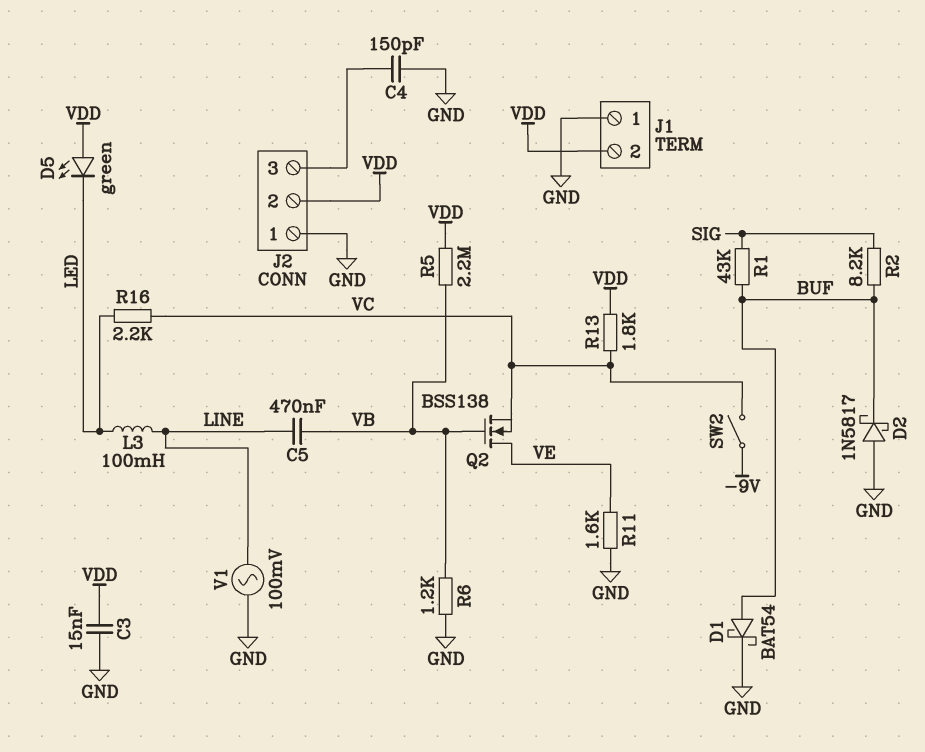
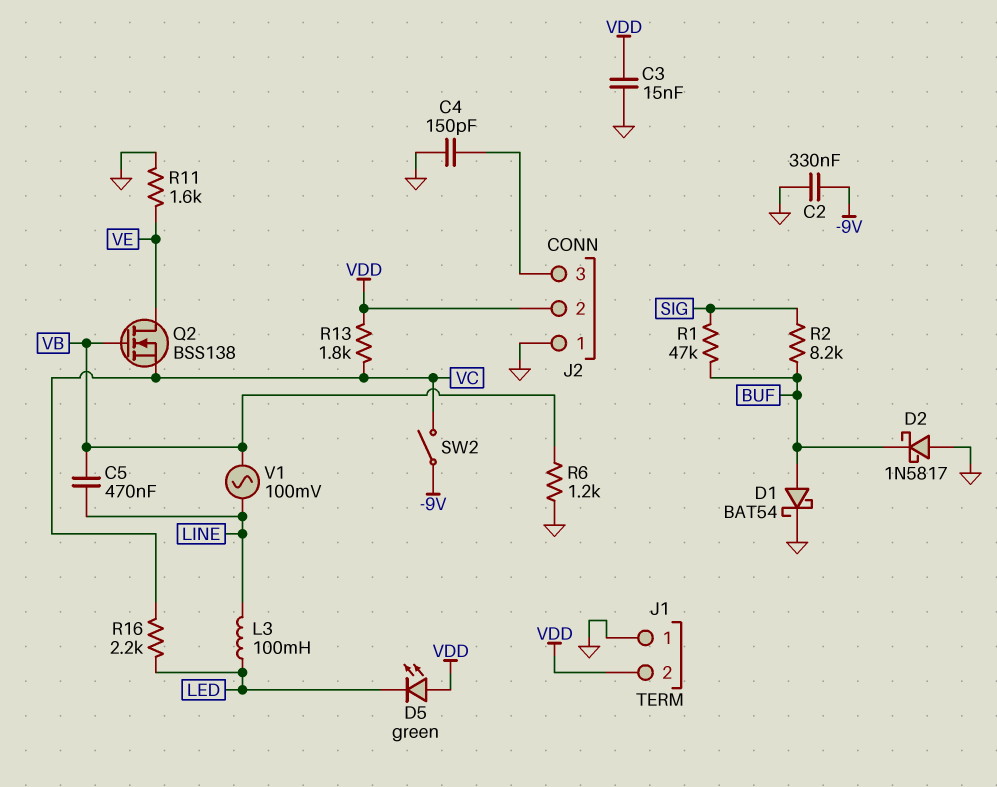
C2: none -> 330nF (-9V, GND)
R1: 43k (BUF, SIG) -> 47k (BUF, SIG)
R5: 2.2M (VB, VDD) -> none
V1: AC 100mV (GND, LINE) -> AC 100mV (LINE, VB)

